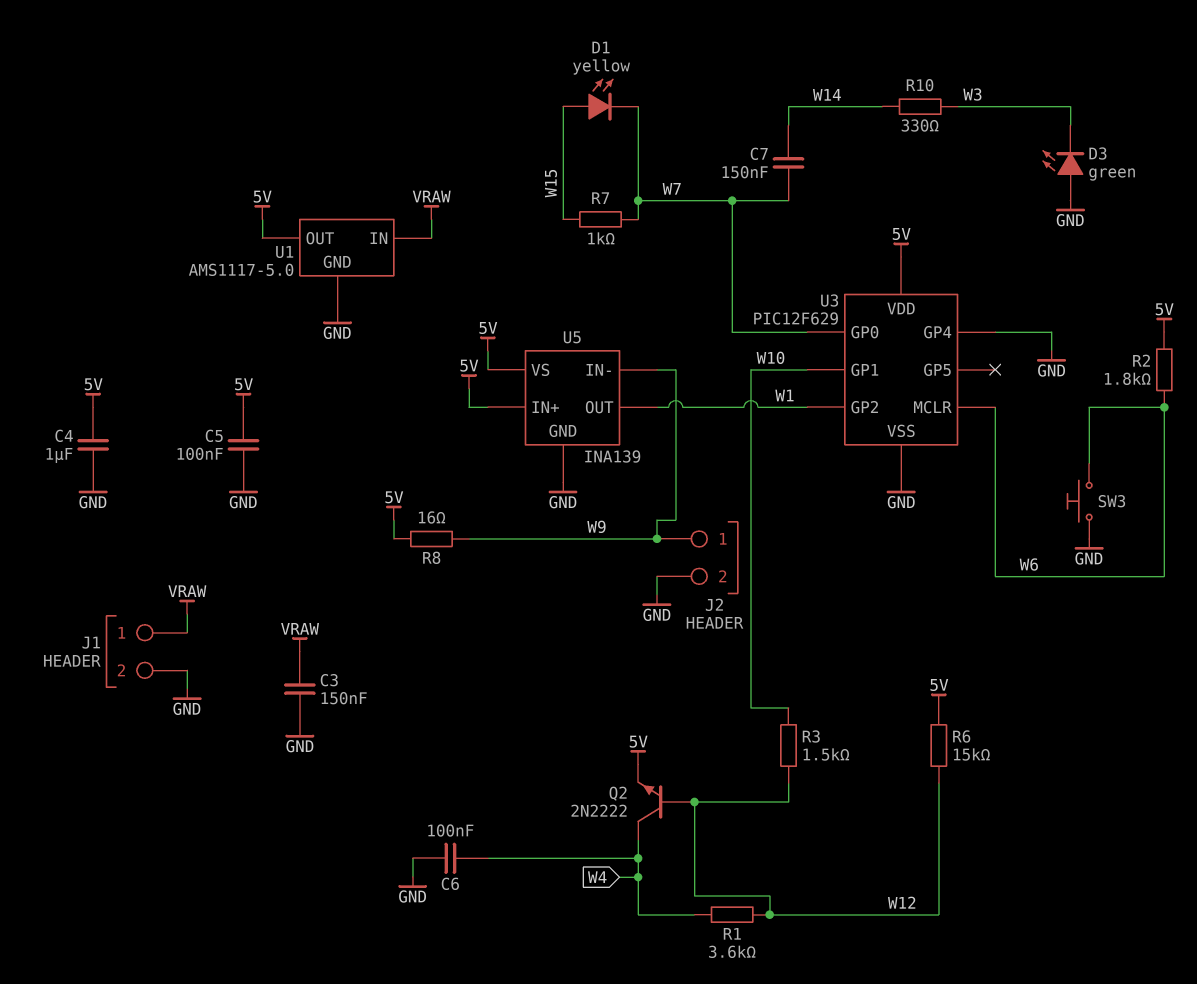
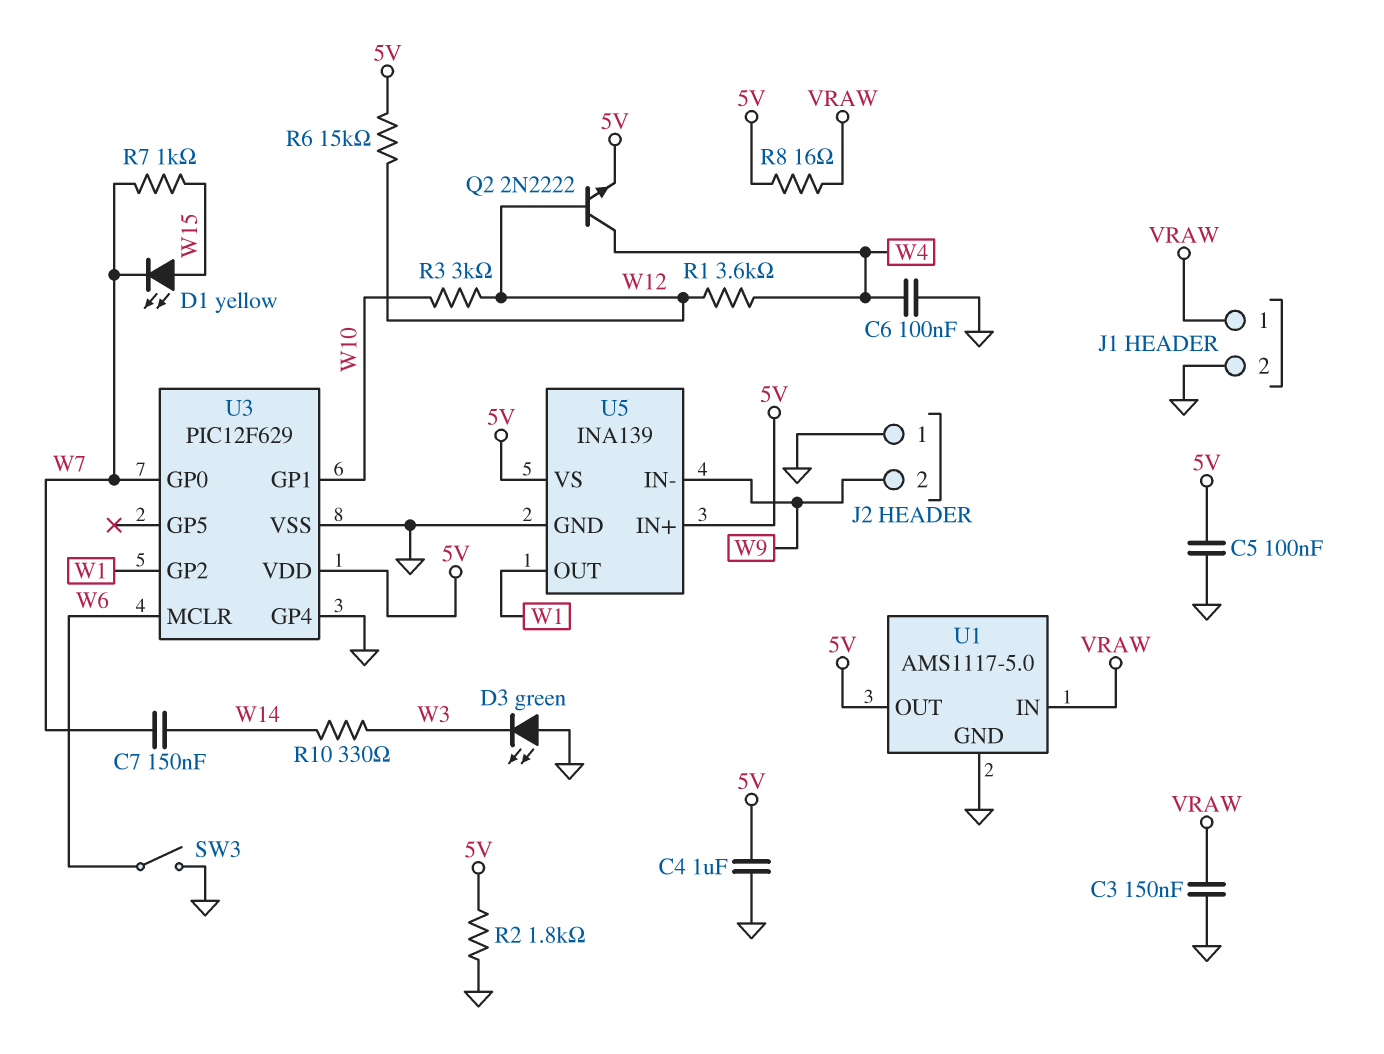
J2 pin 1: W9 -> GND
J2 pin 2: GND -> W9
R2: 1.8k (5V, W6) -> 1.8k (5V, GND)
R3: 1.5k (W10, W12) -> 3k (W10, W12)
R8: 16 (5V, W9) -> 16 (5V, VRAW)
SW3: button (GND, W6) -> switch (GND, W6)

